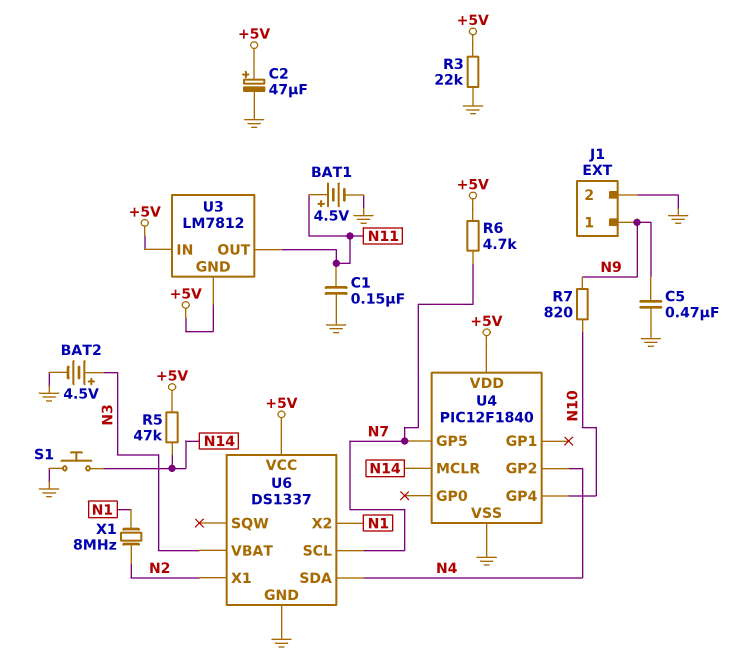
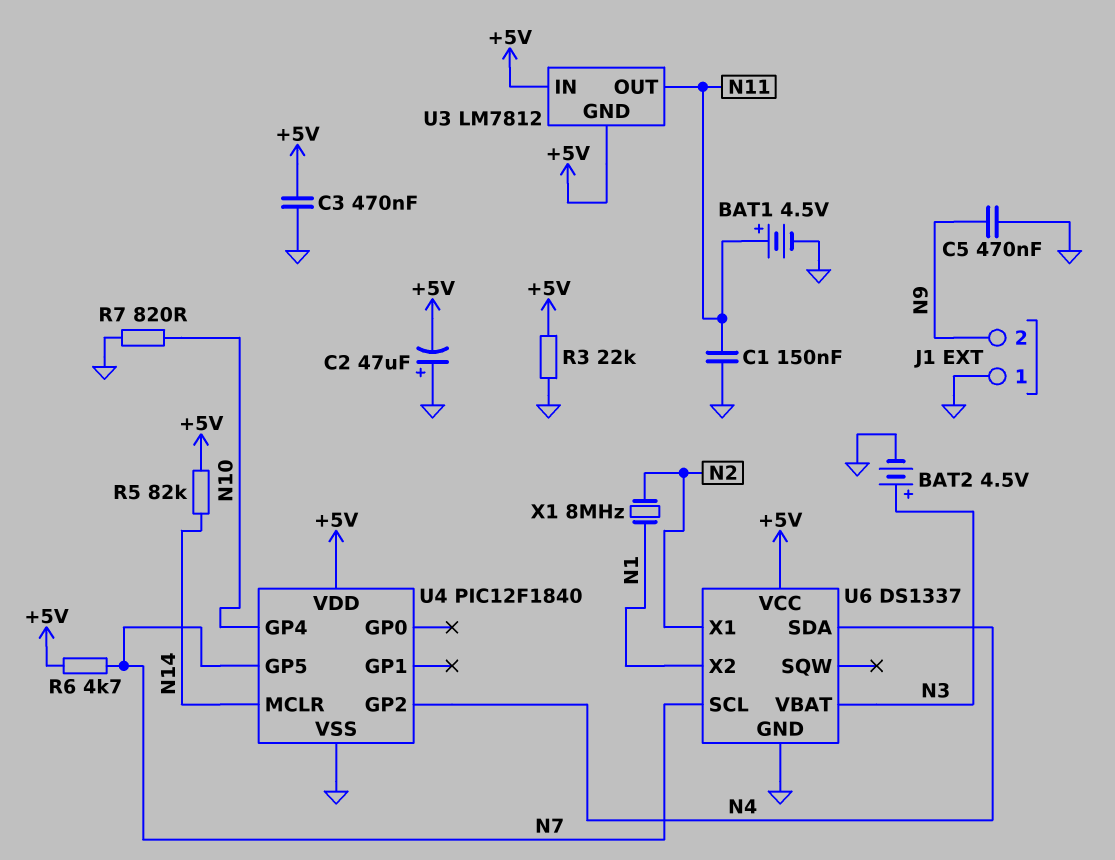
C2: 47uF (plus +5V, minus GND) -> 47uF (plus GND, minus +5V)
C3: none -> 470nF (+5V, GND)
J1 pin 1: N9 -> GND
J1 pin 2: GND -> N9
R5: 47k (+5V, N14) -> 82k (+5V, N14)
R7: 820 (N9, N10) -> 820 (GND, N10)
S1: button (GND, N14) -> none

